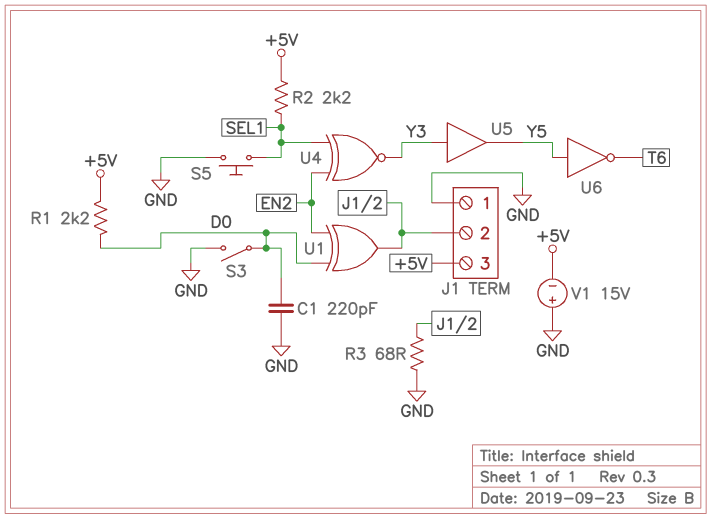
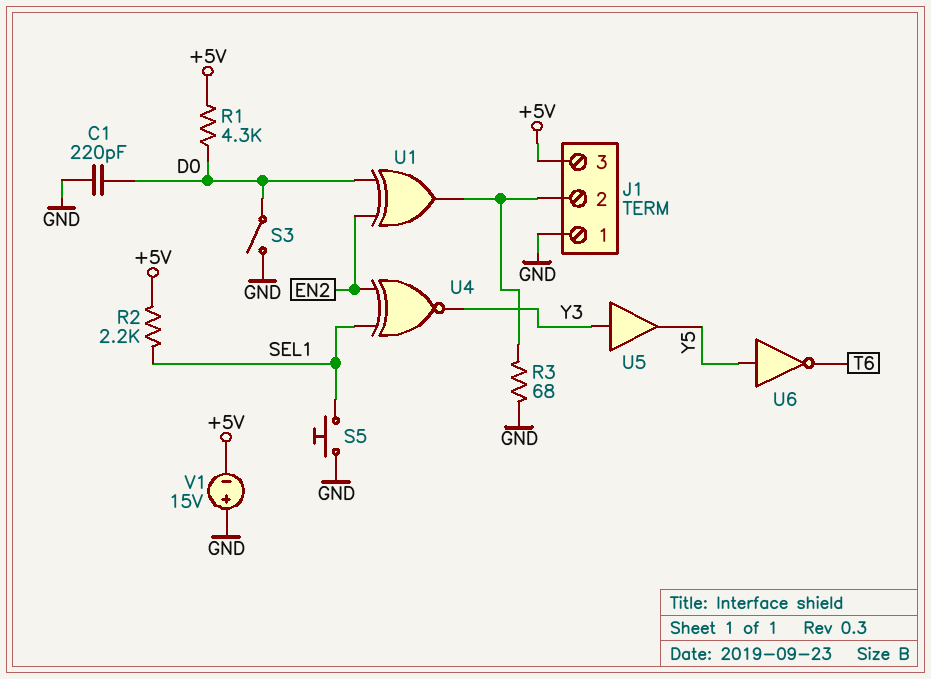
R1: 2.2k (+5V, D0) -> 4.3k (+5V, D0)

